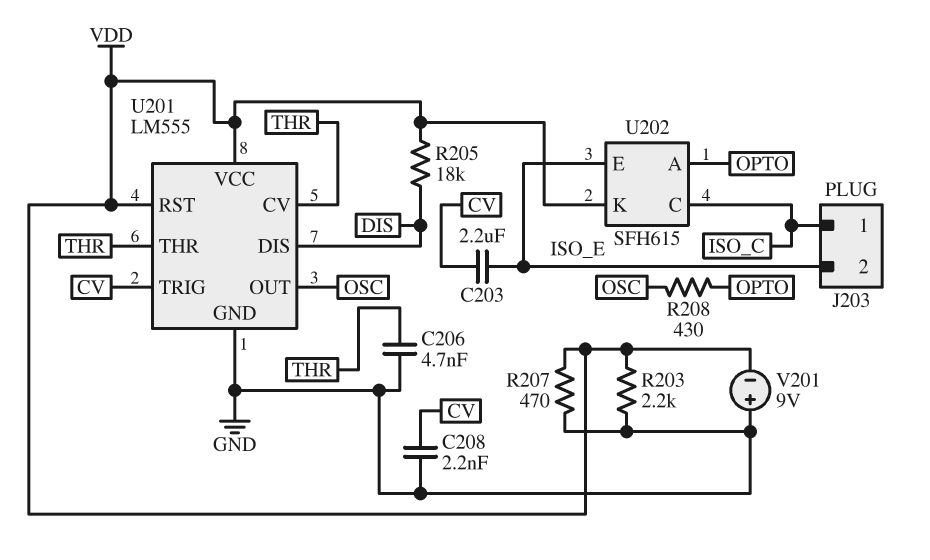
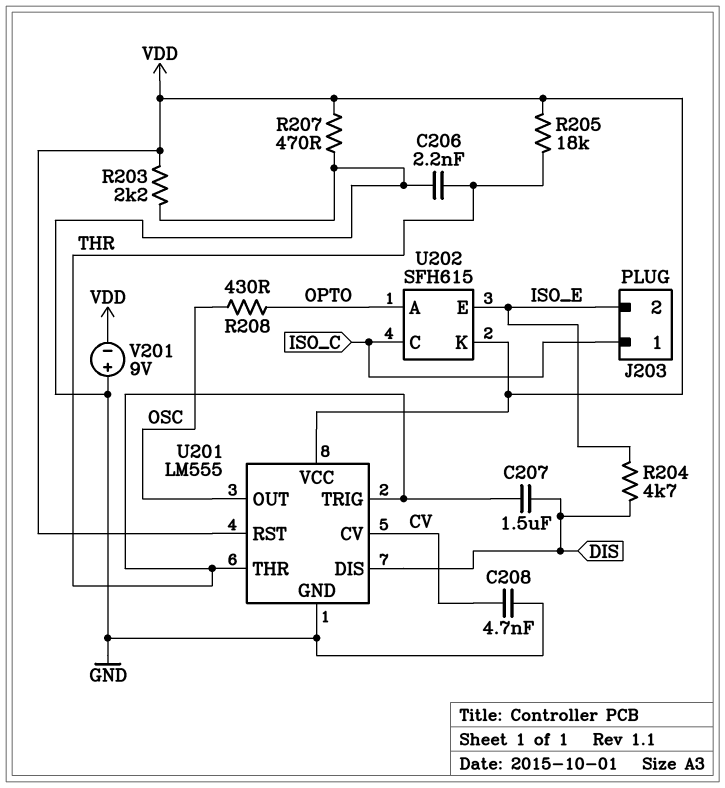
C203: 2.2uF (CV, ISO_E) -> none
C206: 4.7nF (GND, THR) -> 2.2nF (GND, THR)
C207: none -> 1.5uF (DIS, THR)
C208: 2.2nF (CV, GND) -> 4.7nF (CV, GND)
R204: none -> 4.7k (DIS, ISO_E)
R205: 18k (DIS, VDD) -> 18k (THR, VDD)
U201 pin CV: THR -> CV
U201 pin TRIG: CV -> THR

